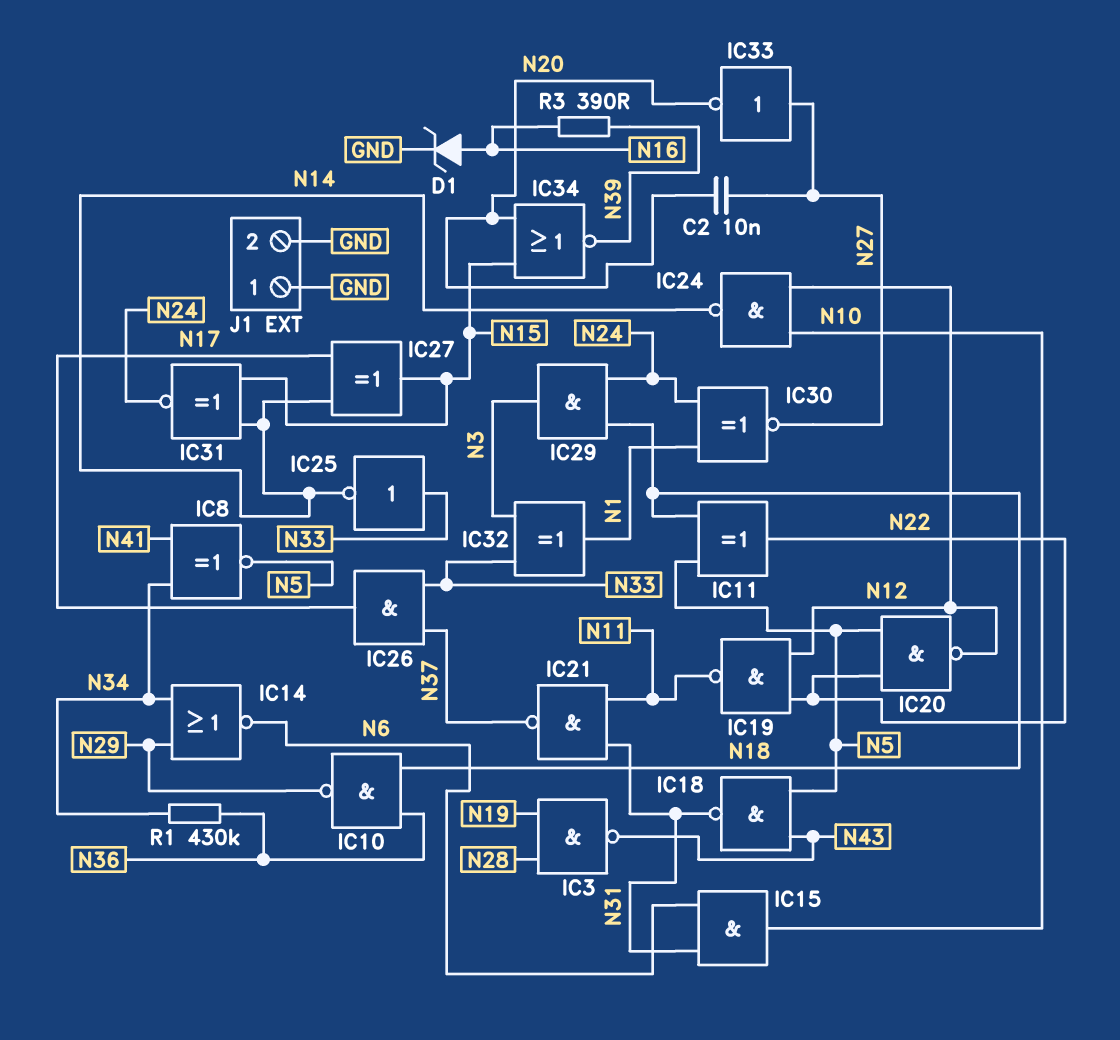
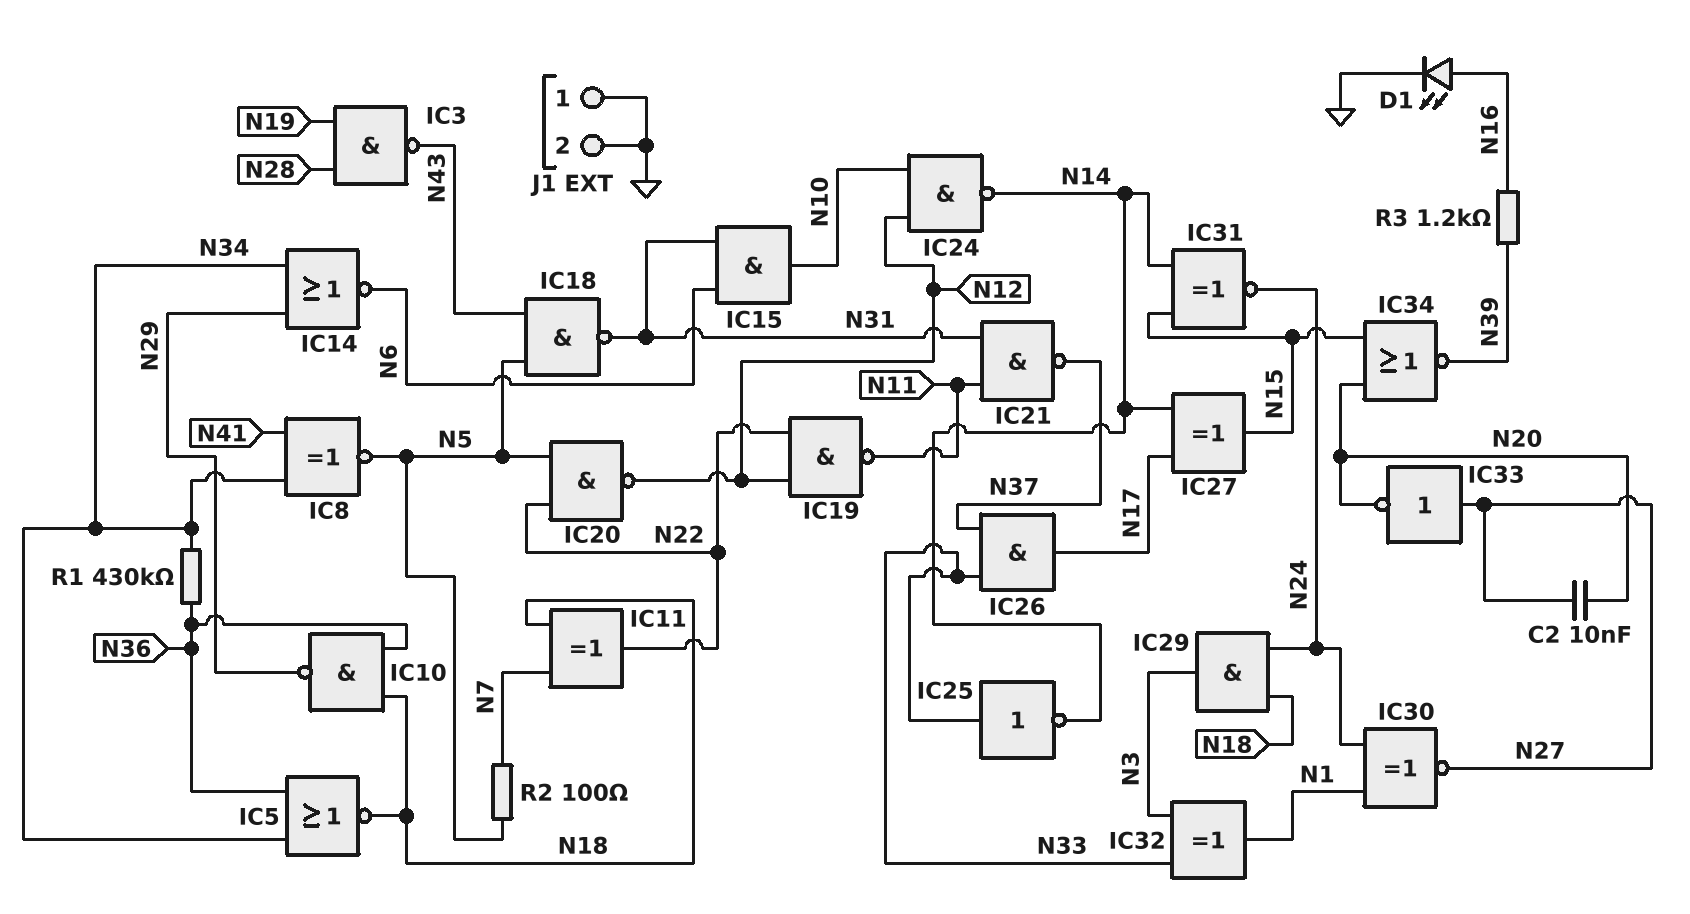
D1: zener (A N16, K GND) -> LED (A N16, K GND)
IC5: none -> NOR (in N34, in N36, out N18)
IC11: XOR (in N5, in N18, out N22) -> XOR (in N7, in N18, out N22)
R2: none -> 100 (N5, N7)
R3: 390 (N16, N39) -> 1.2k (N16, N39)

